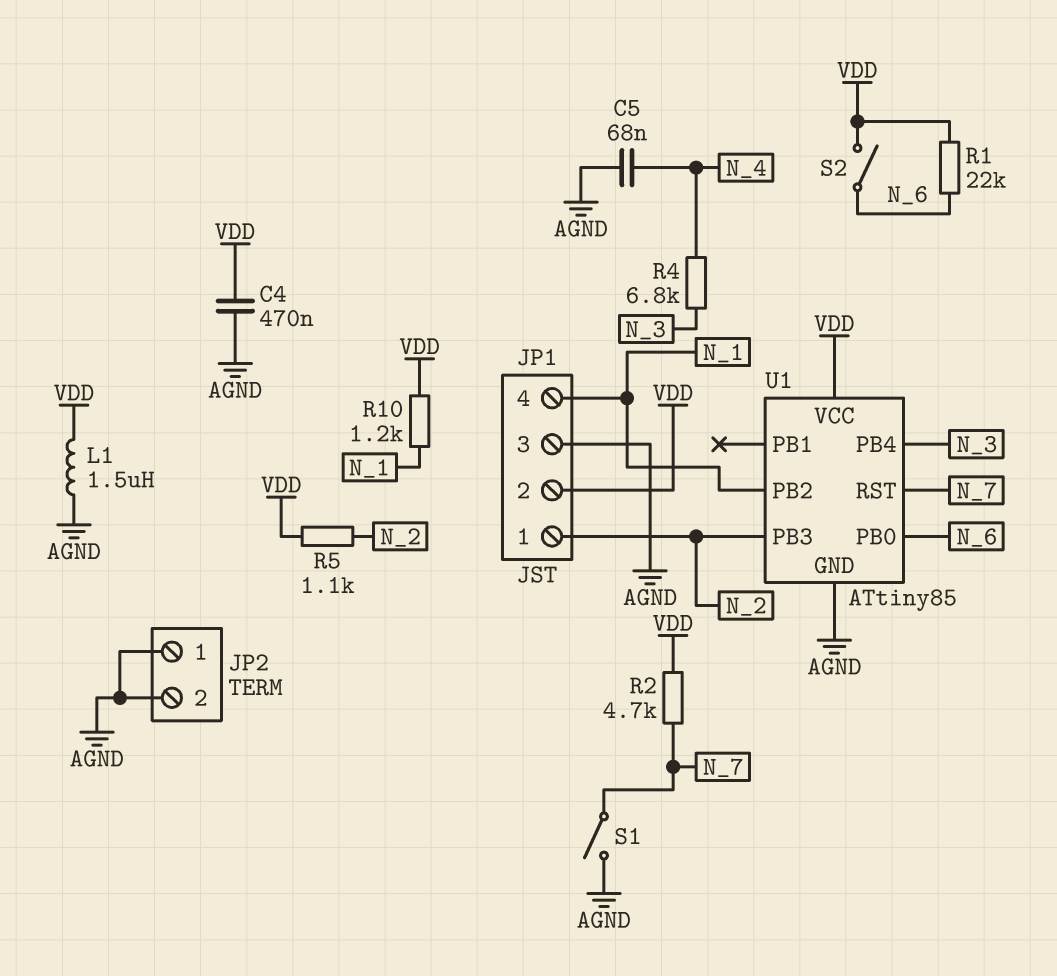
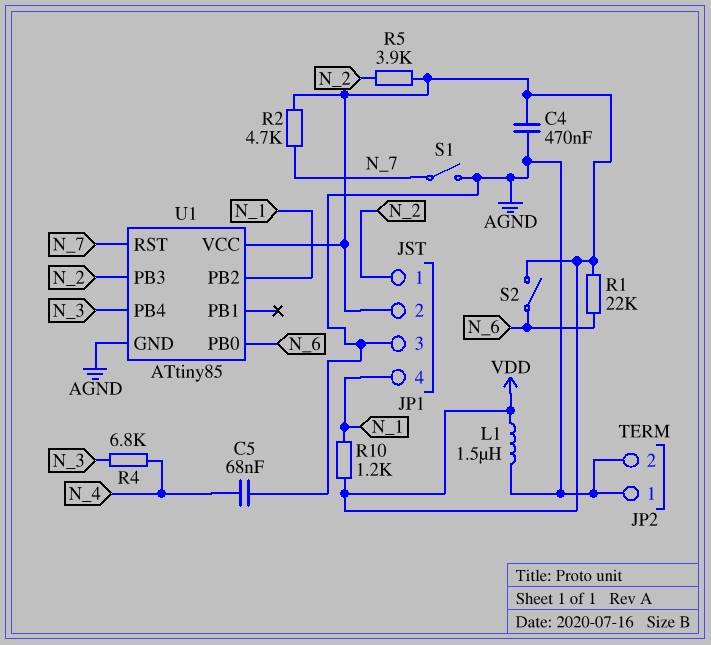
R5: 1.1k (N_2, VDD) -> 3.9k (N_2, VDD)

